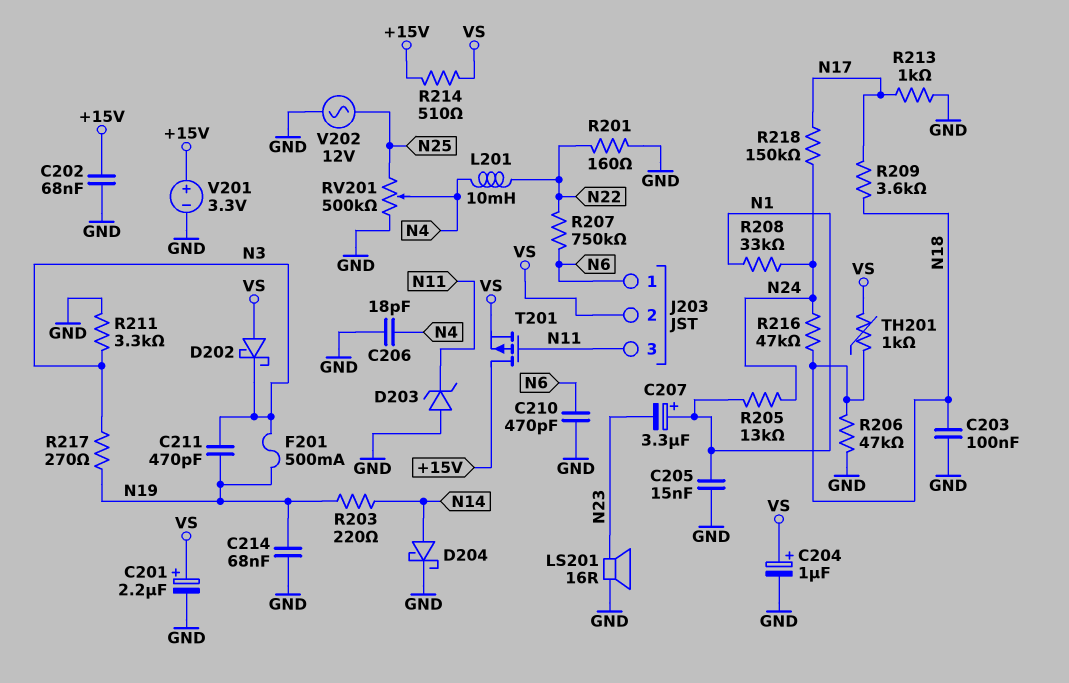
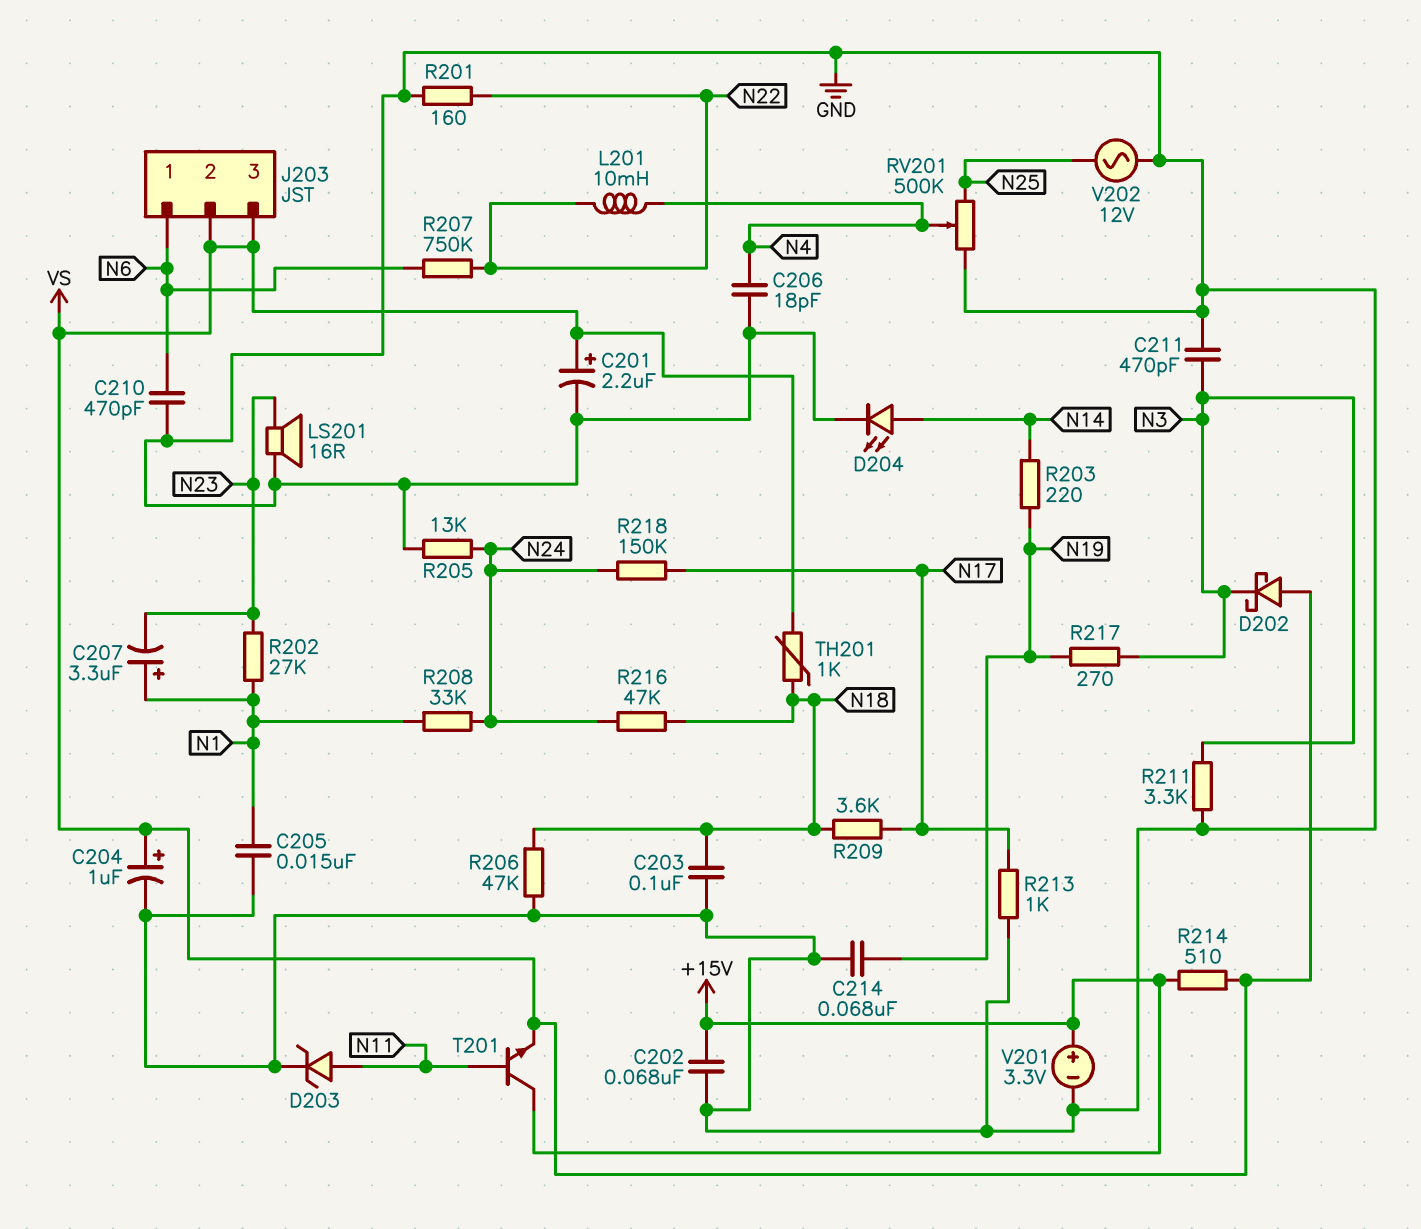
C211: 470pF (N3, N19) -> 470pF (GND, N3)
D203: zener (A GND, K N11) -> zener (A N11, K GND)
D204: schottky (A N14, K GND) -> LED (A N14, K GND)
F201: 500mA (N3, N19) -> none
J203 pin 3: N11 -> VS
R202: none -> 27k (N1, N23)
R205: 13k (N1, N24) -> 13k (GND, N24)
T201: PMOS (G N11, D +15V, S VS) -> NPN (B N11, C +15V, E VS)

